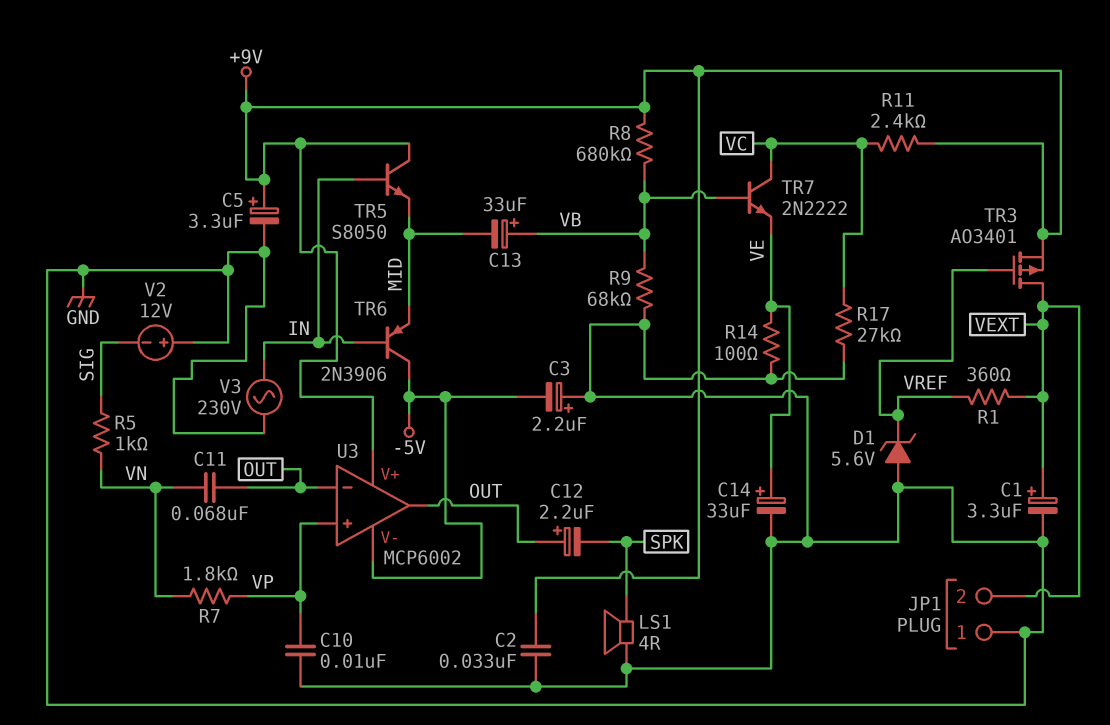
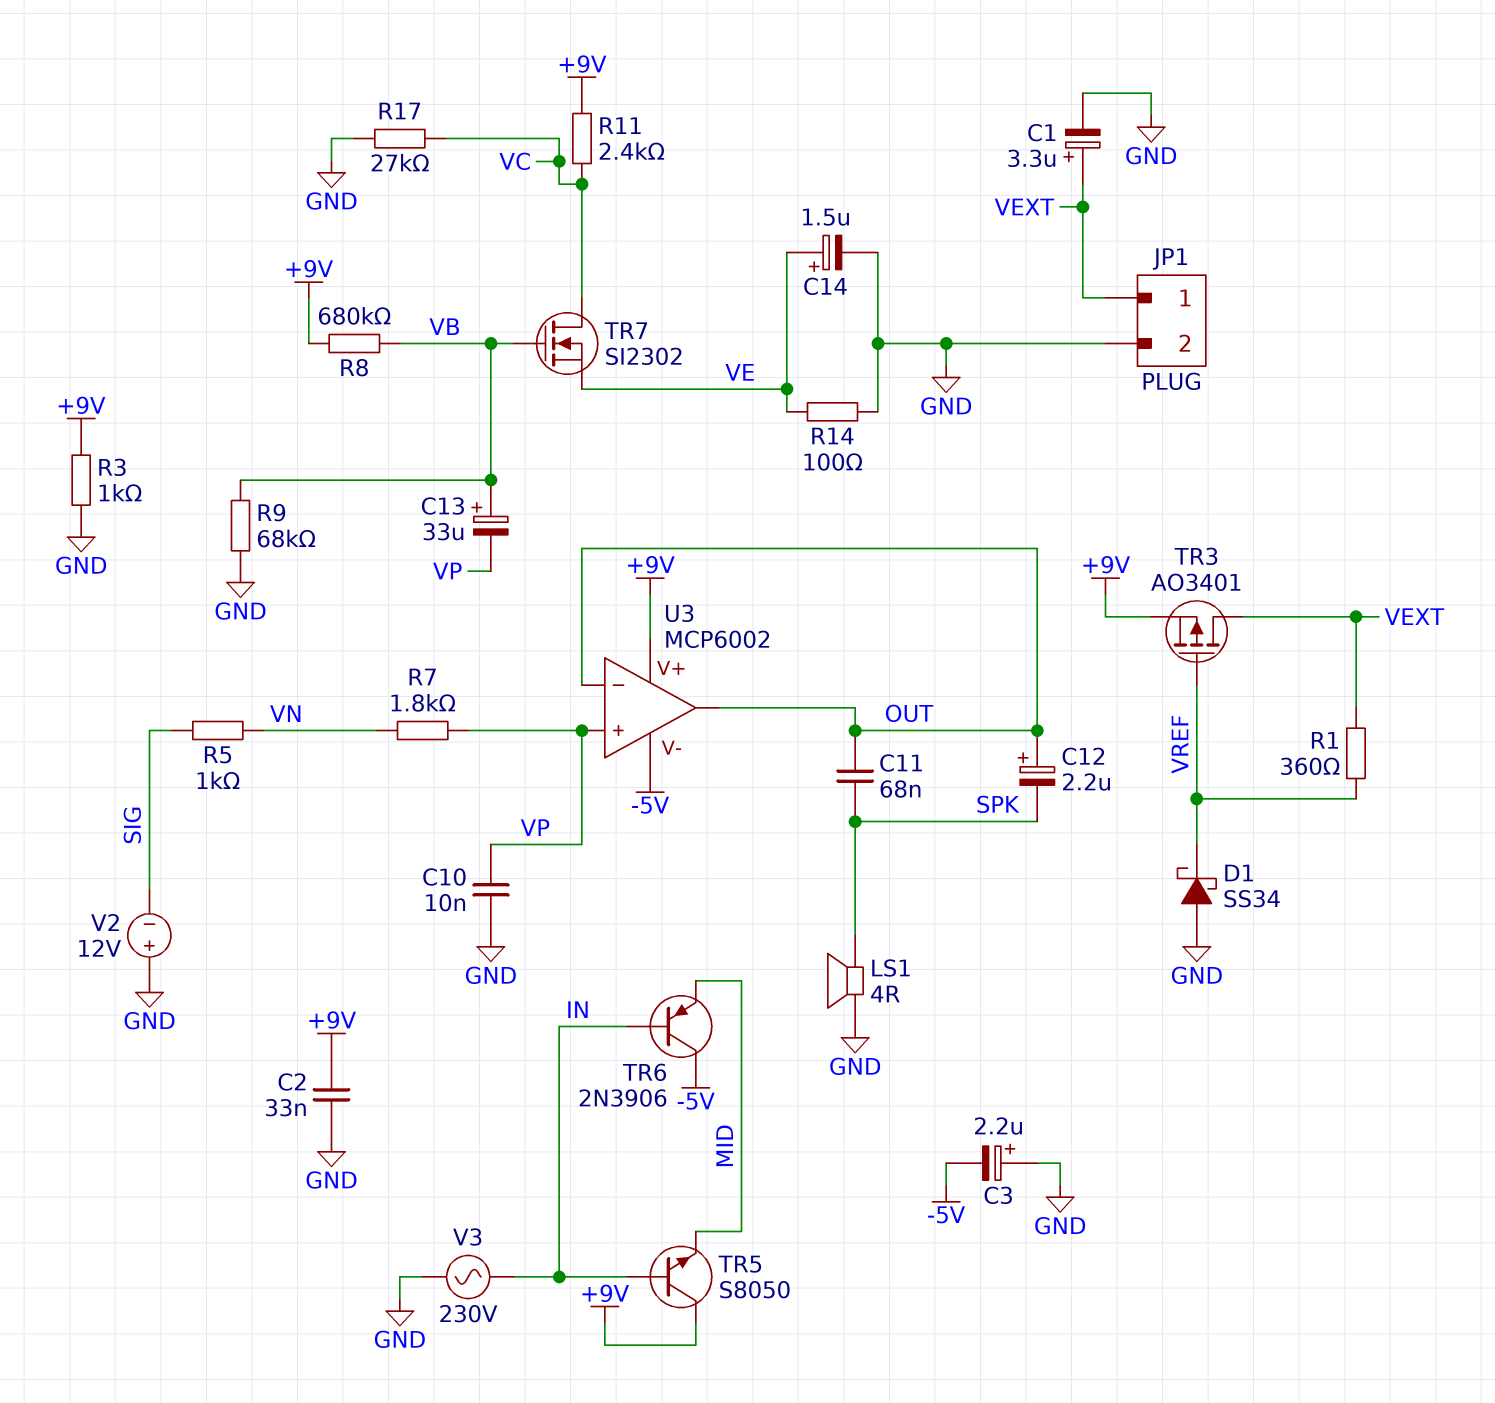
C5: 3.3uF (plus +9V, minus GND) -> none
C11: 68nF (OUT, VN) -> 68nF (OUT, SPK)
C13: 33uF (plus VB, minus MID) -> 33uF (plus VB, minus VP)
C14: 33uF (plus VE, minus GND) -> 1.5uF (plus VE, minus GND)
D1: zener 5.6V (A GND, K VREF) -> schottky SS34 (A GND, K VREF)
JP1 pin 1: GND -> VEXT
JP1 pin 2: VEXT -> GND
R3: none -> 1k (+9V, GND)
TR7: NPN 2N2222 (B VB, C VC, E VE) -> NMOS SI2302 (G VB, D VC, S VE)

